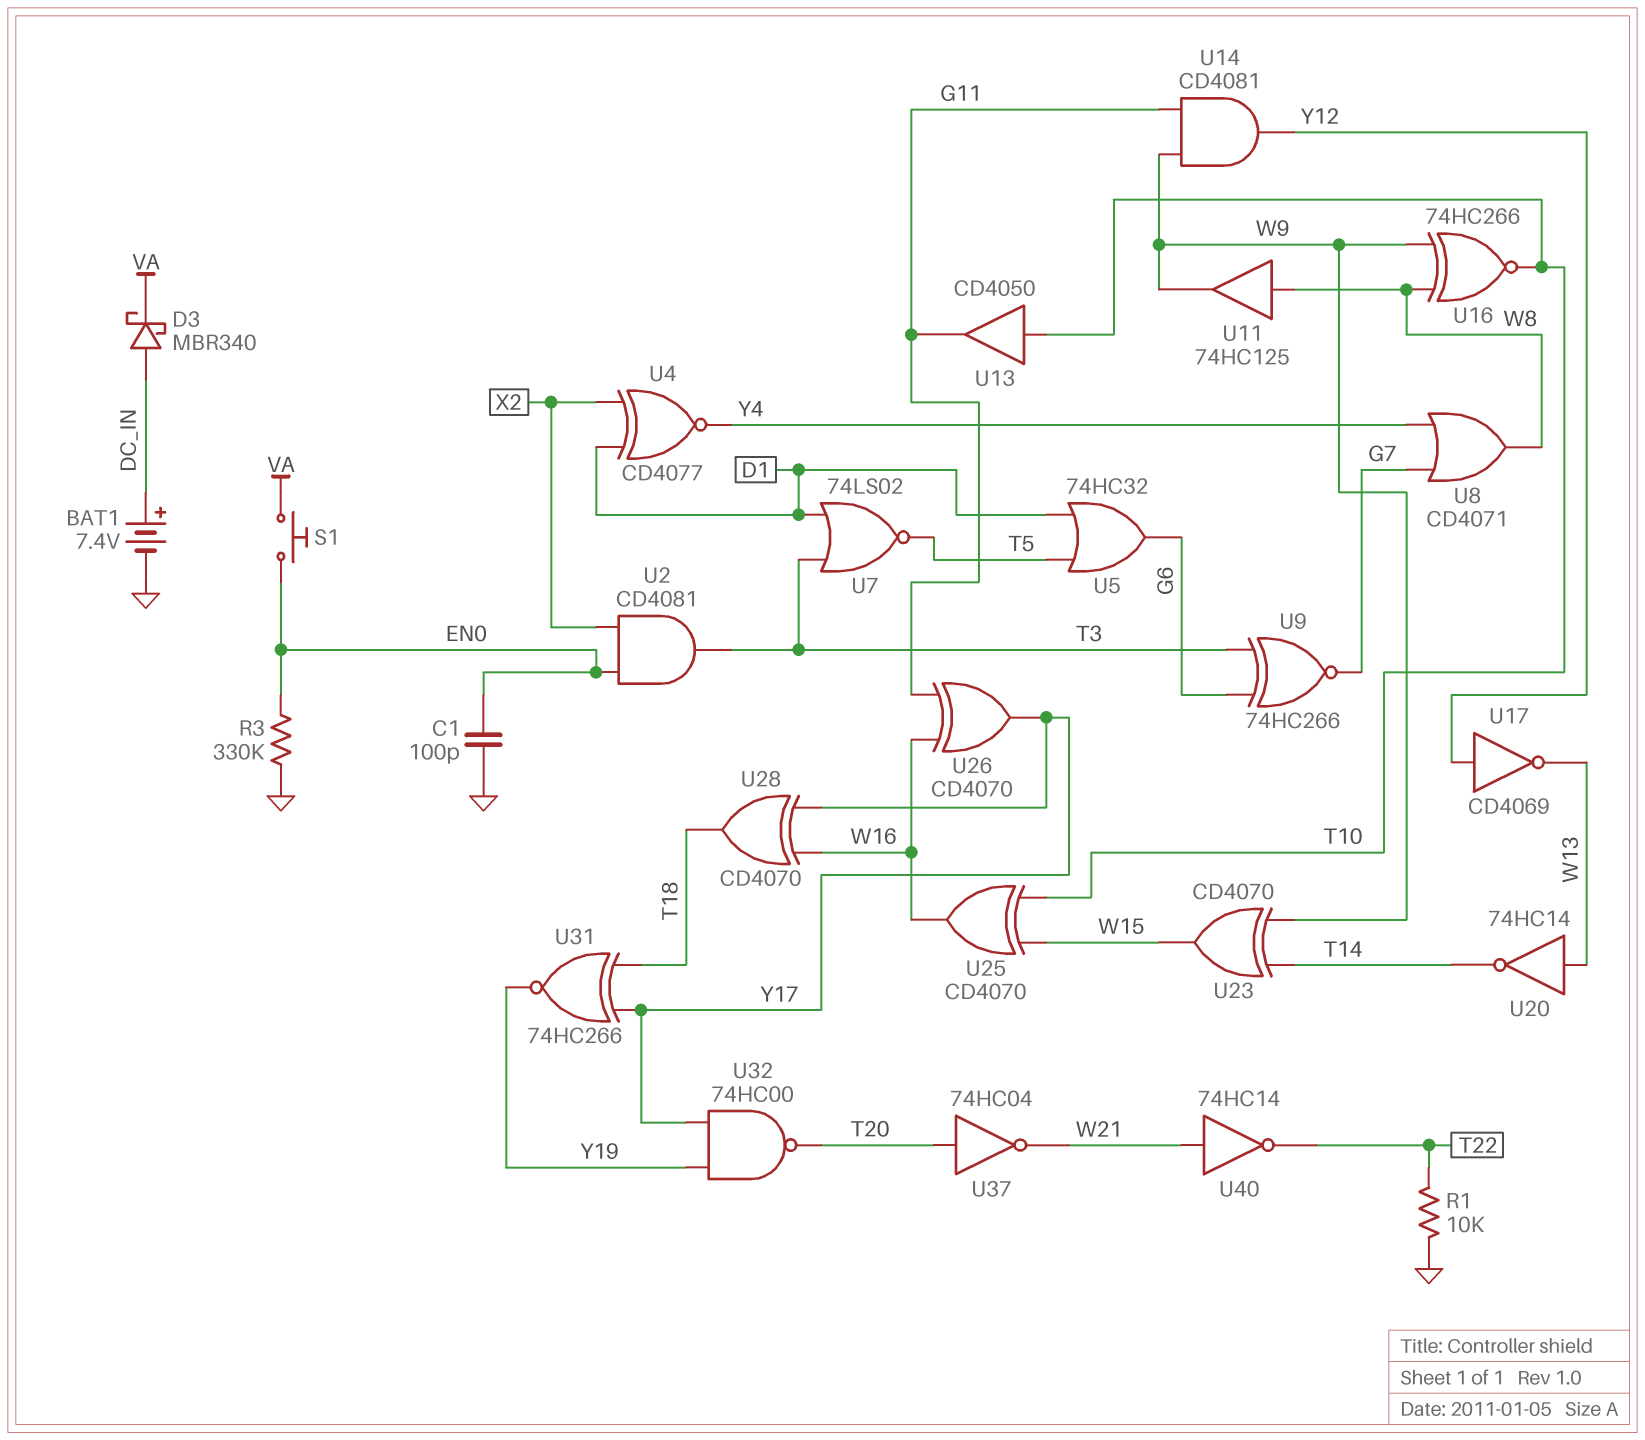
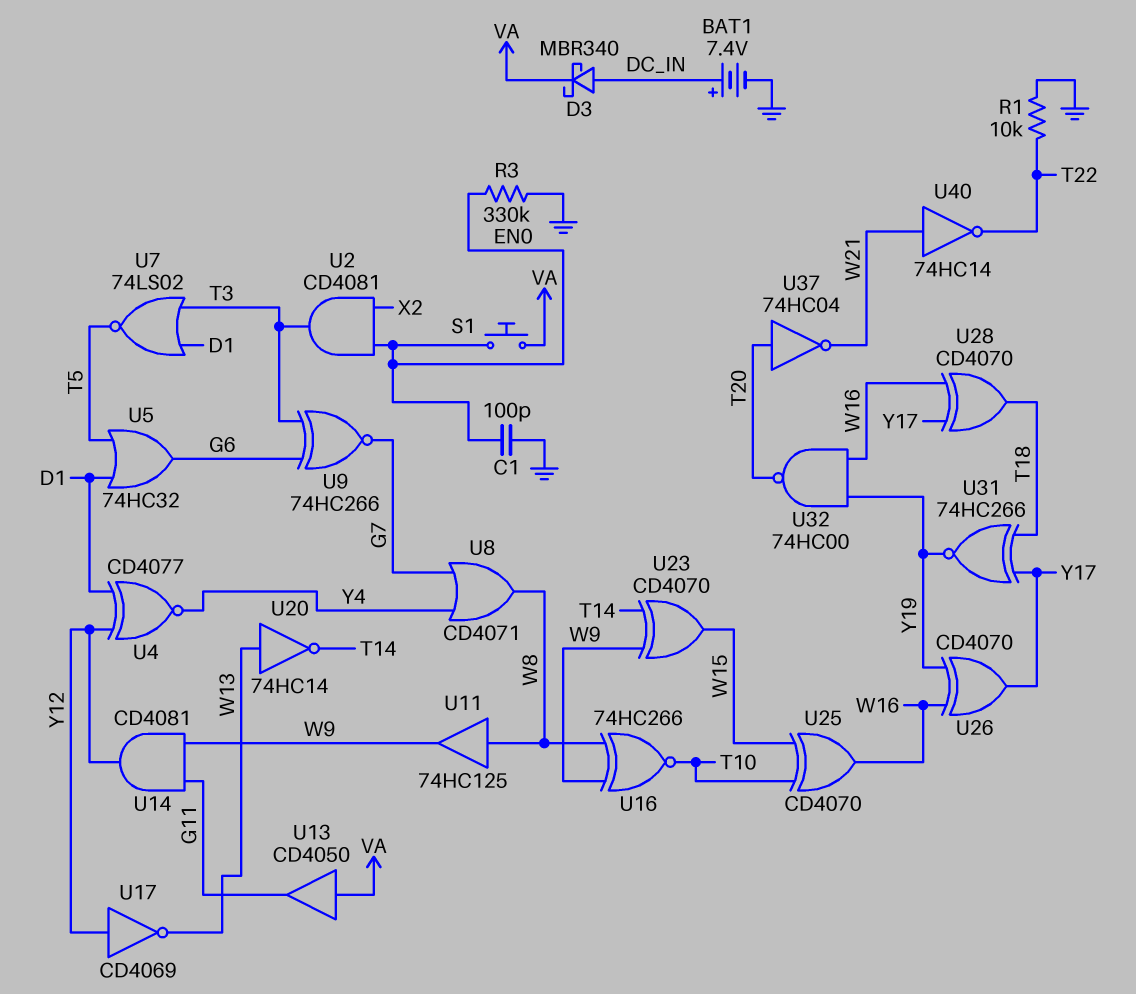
U4: XNOR CD4077 (in D1, in X2, out Y4) -> XNOR CD4077 (in D1, in Y12, out Y4)
U13: buffer CD4050 (in T10, out G11) -> buffer CD4050 (in VA, out G11)
U26: XOR CD4070 (in G11, in W16, out Y17) -> XOR CD4070 (in W16, in Y19, out Y17)
U32: NAND 74HC00 (in Y17, in Y19, out T20) -> NAND 74HC00 (in W16, in Y19, out T20)

